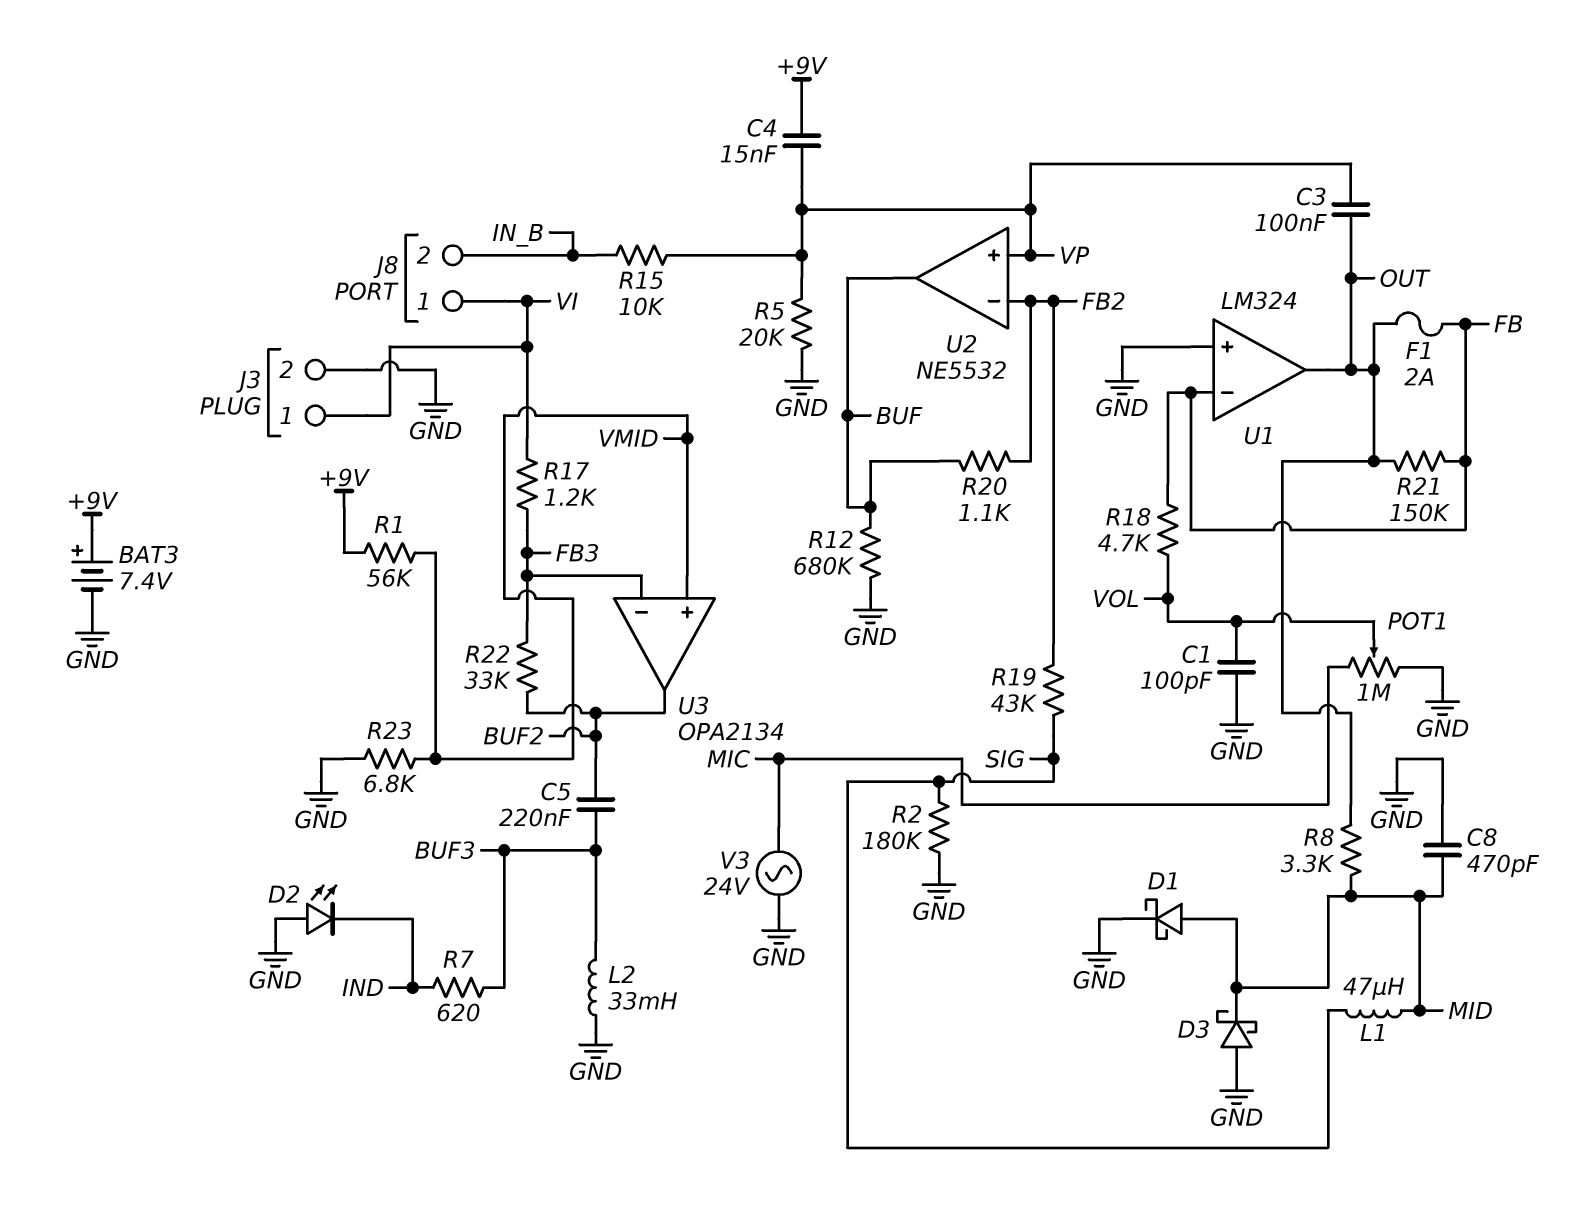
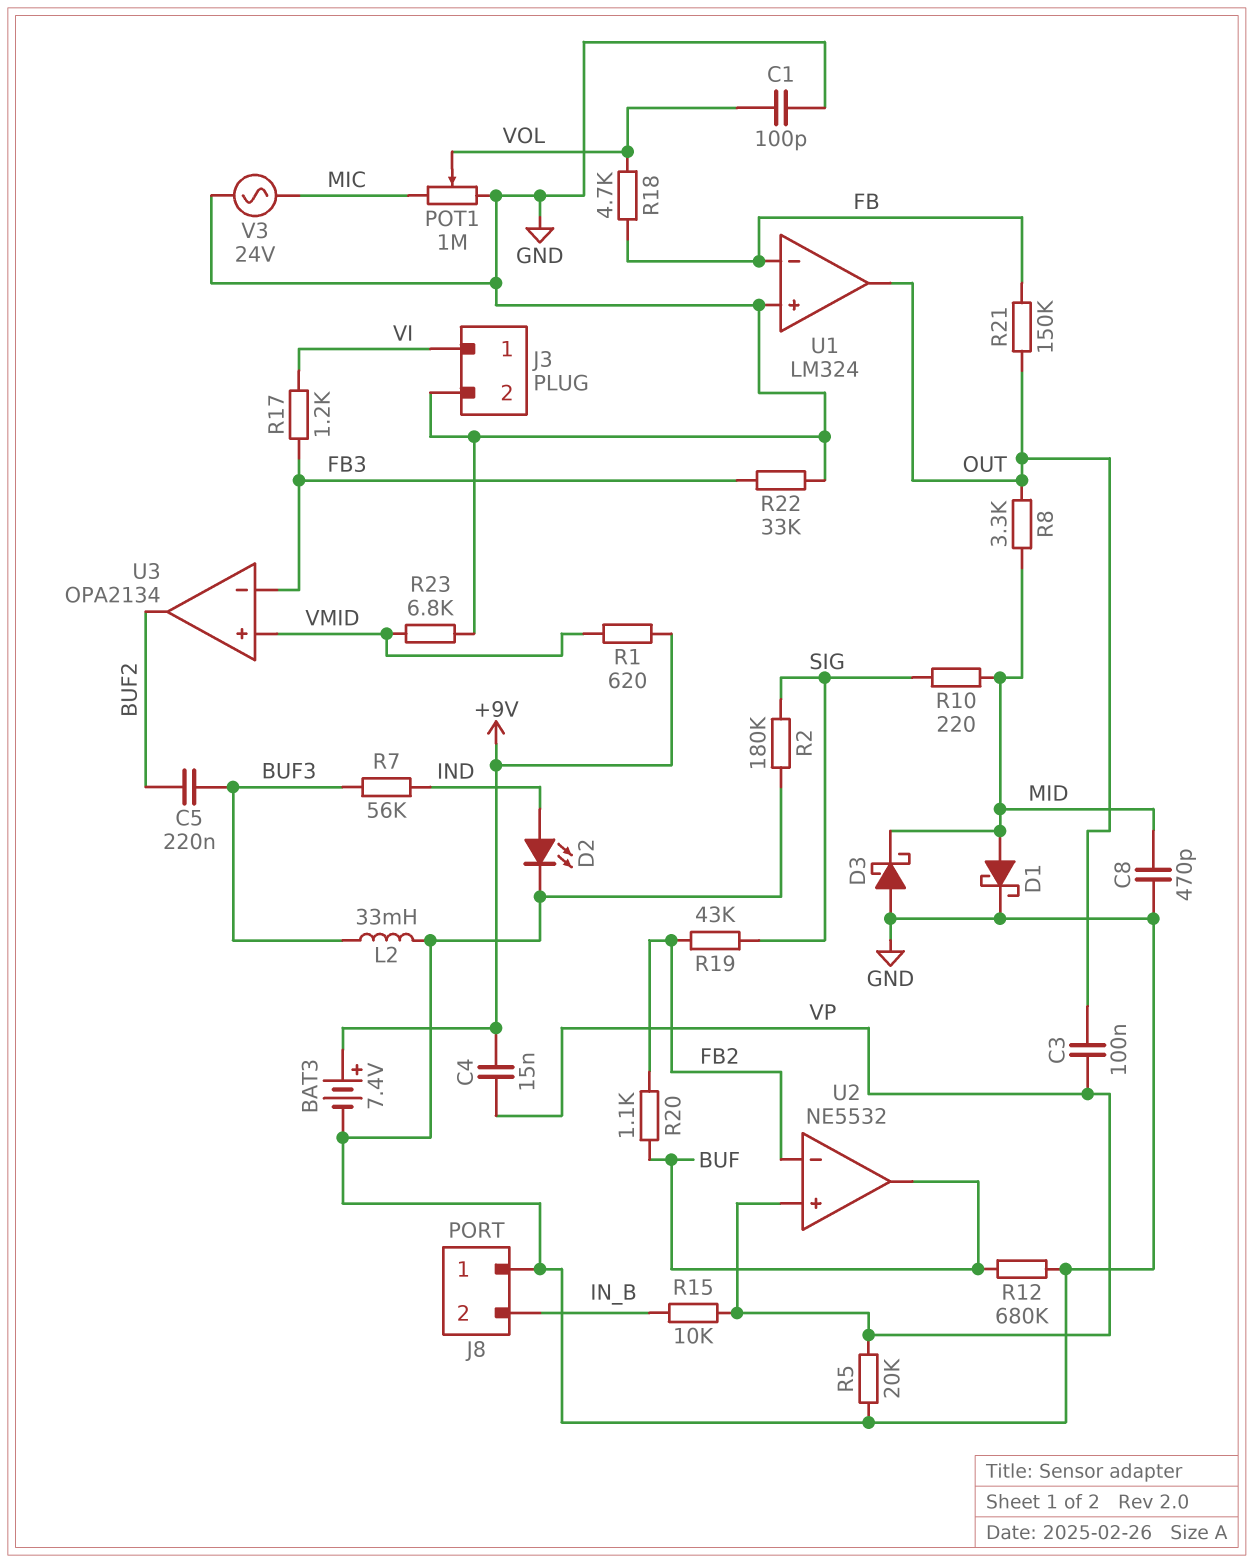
D2: LED (A GND, K IND) -> LED (A IND, K GND)
F1: 2A (FB, OUT) -> none
J8 pin 1: VI -> GND
L1: 47uH (MID, SIG) -> none
R1: 56k (+9V, VMID) -> 620 (+9V, VMID)
R7: 620 (BUF3, IND) -> 56k (BUF3, IND)
R10: none -> 220 (MID, SIG)
R22: 33k (BUF2, FB3) -> 33k (FB3, GND)

